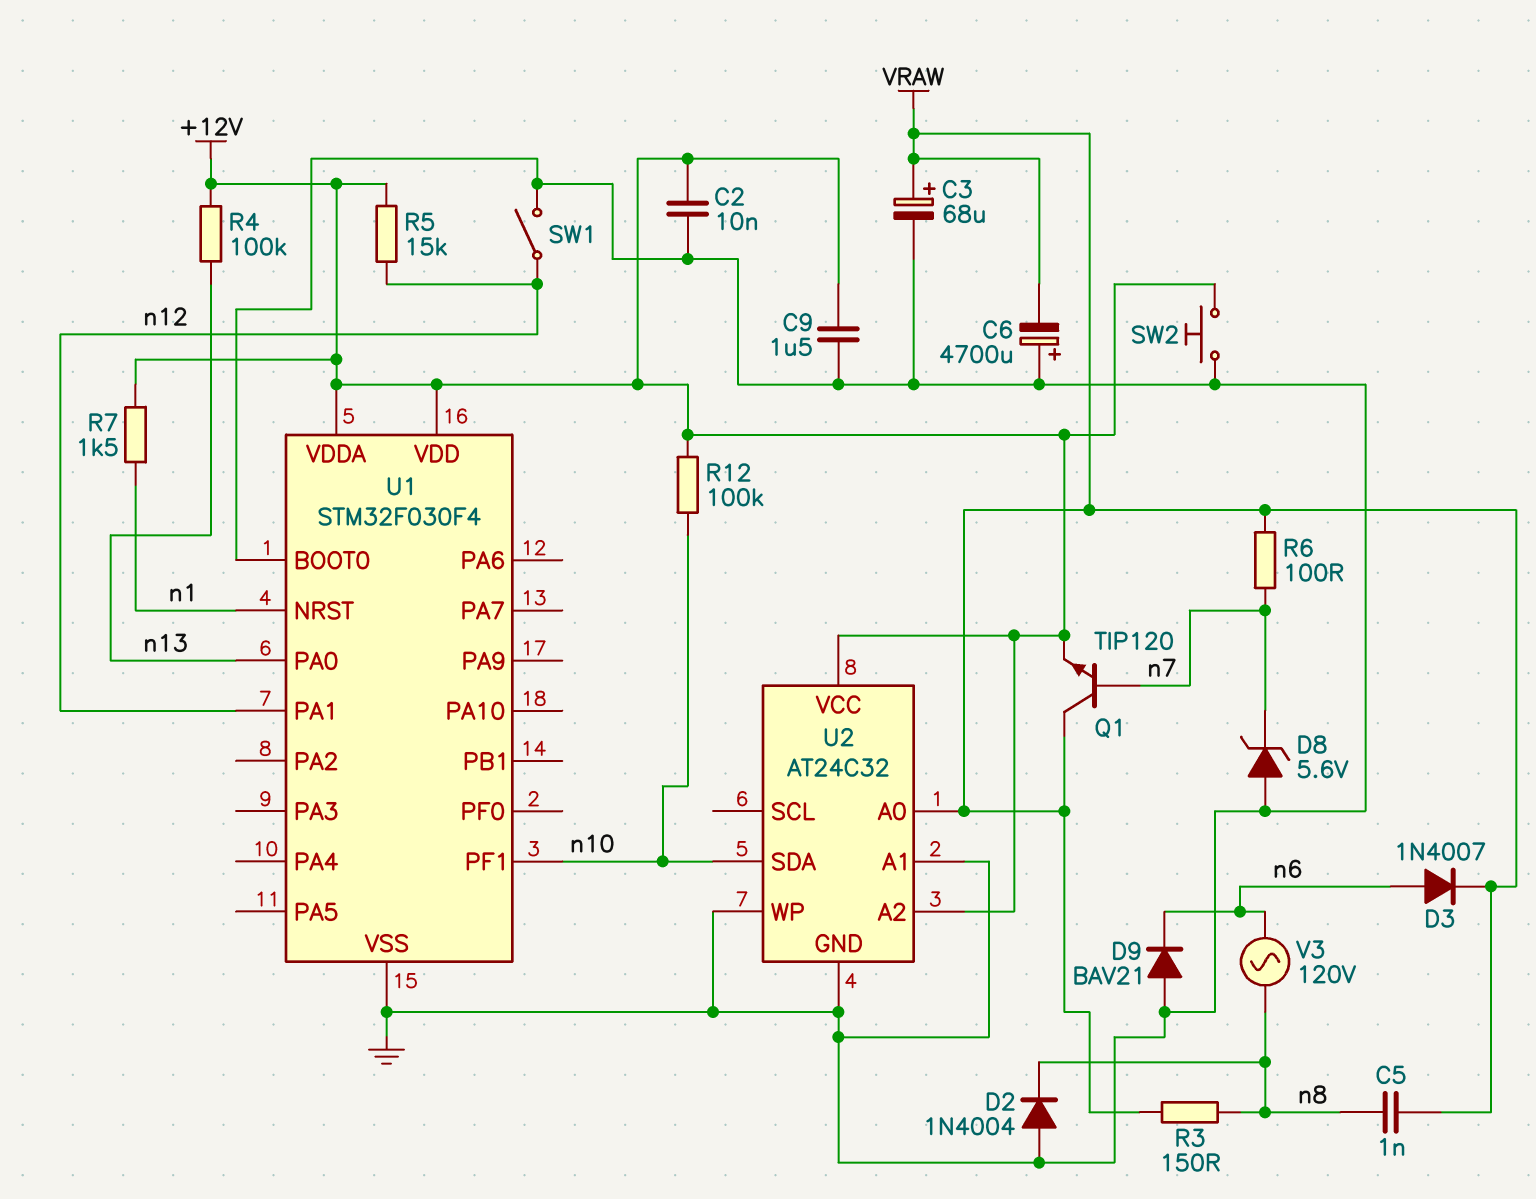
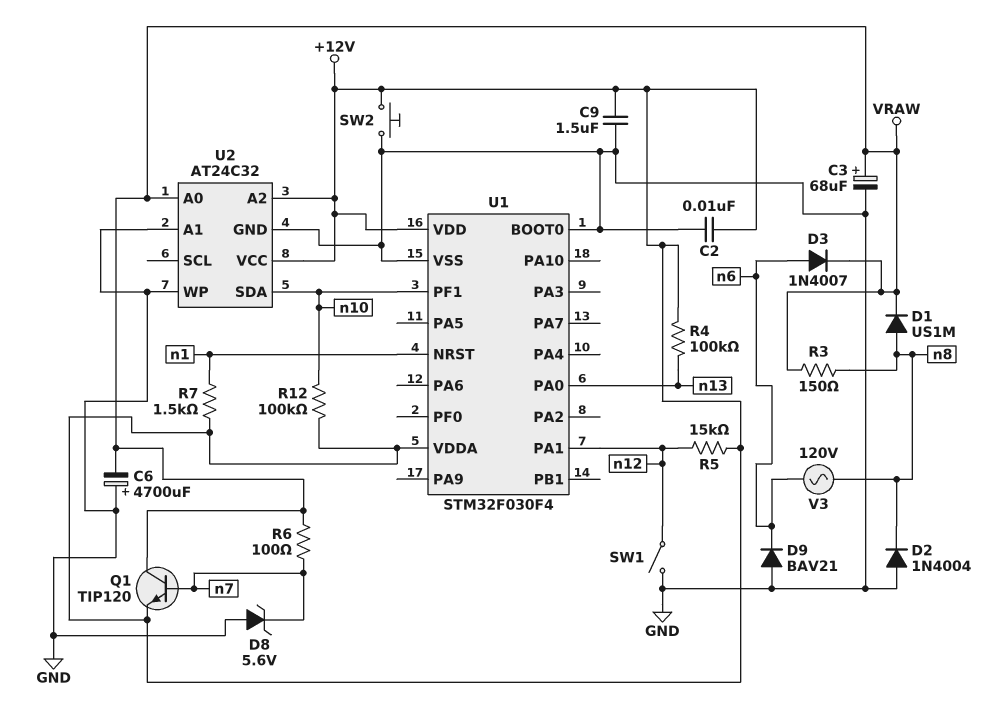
C5: 1nF (VRAW, n8) -> none
D1: none -> diode US1M (A n8, K VRAW)

